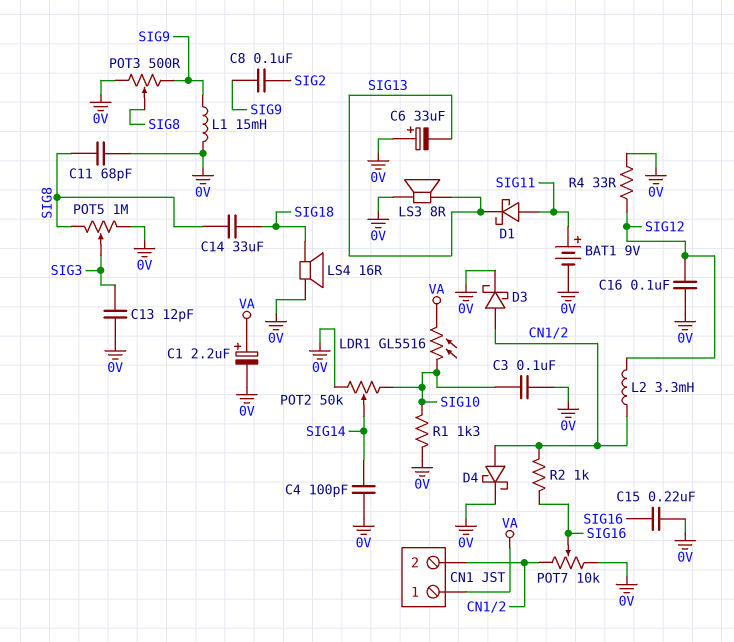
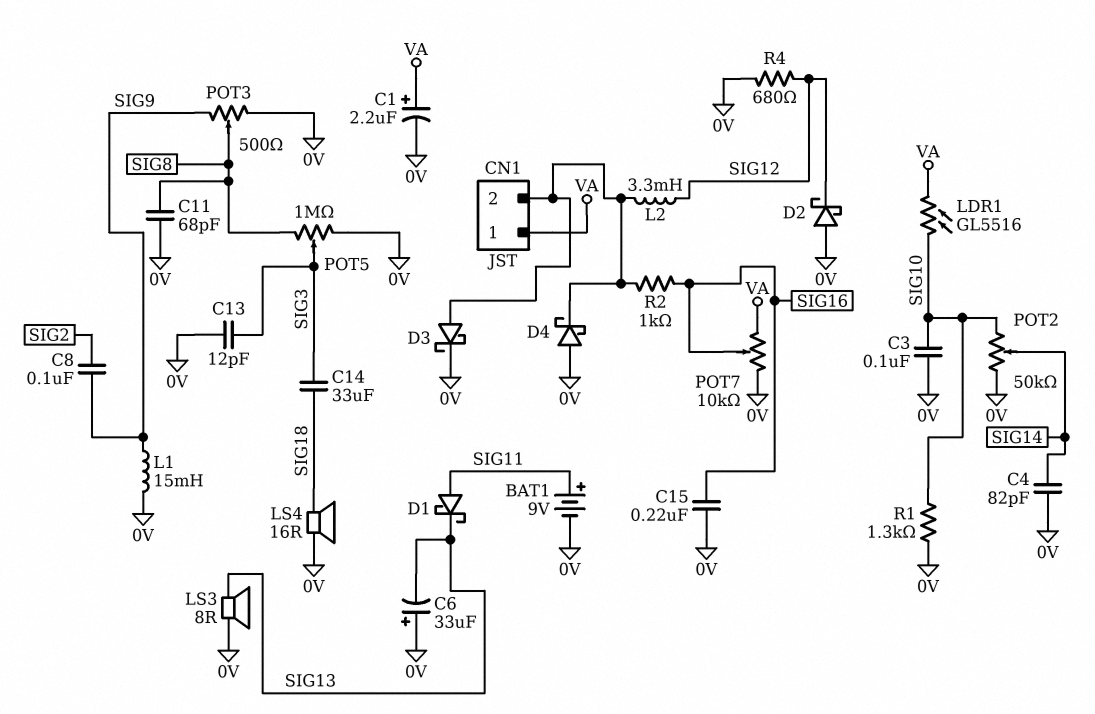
C4: 100pF (0V, SIG14) -> 82pF (0V, SIG14)
C14: 33uF (SIG8, SIG18) -> 33uF (SIG3, SIG18)
C16: 100nF (0V, SIG12) -> none
D2: none -> schottky (A 0V, K SIG12)
D4: schottky (A CN1/2, K 0V) -> schottky (A 0V, K CN1/2)
POT7: 10k (0V, CN1/2, wiper SIG16) -> 10k (0V, VA, wiper SIG16)
R4: 33 (0V, SIG12) -> 680 (0V, SIG12)

